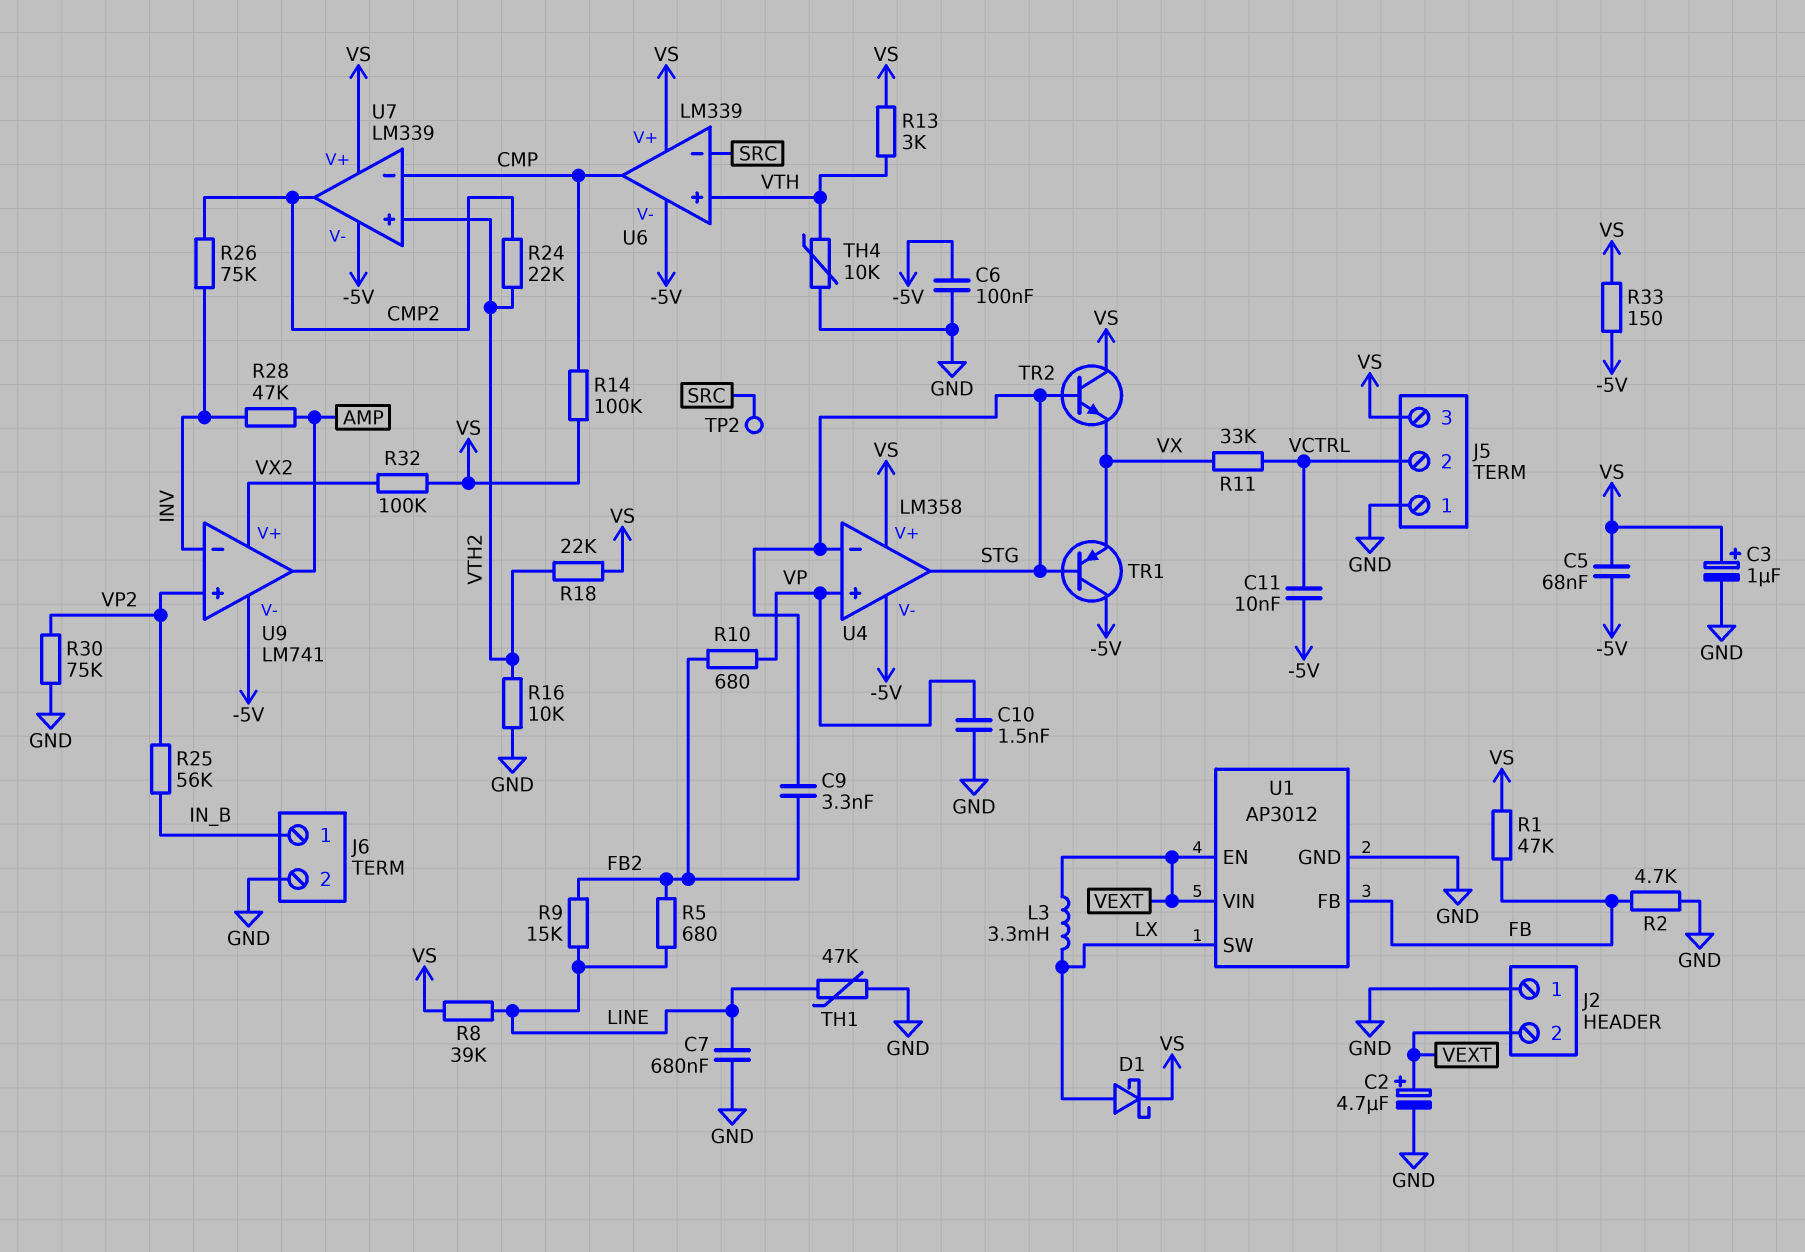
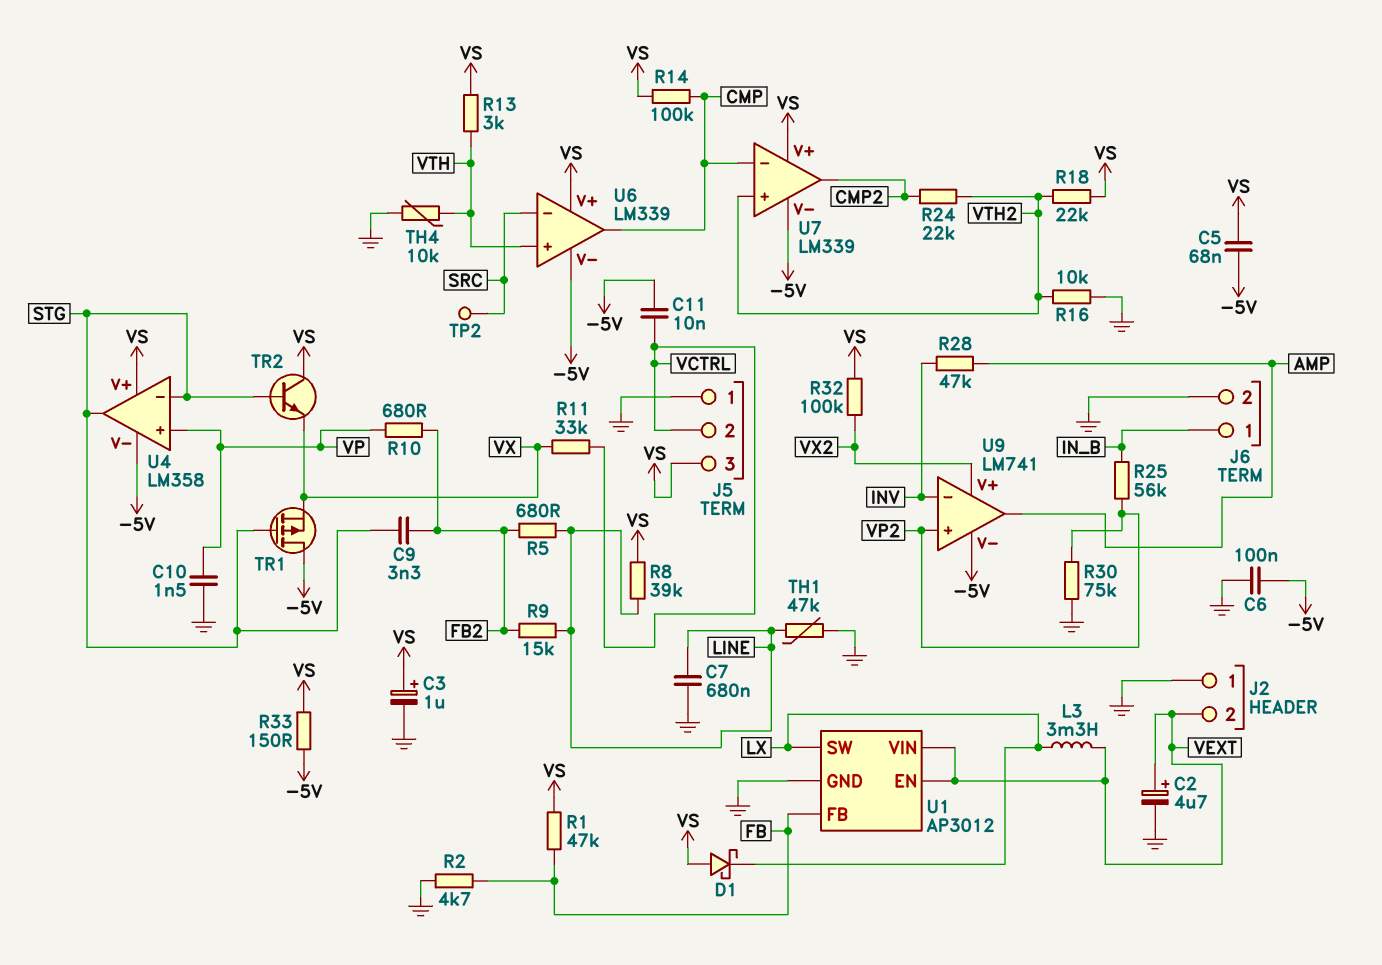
D1: schottky (A LX, K VS) -> schottky (A VS, K LX)
R26: 75k (CMP2, INV) -> none
TR1: PNP (B STG, C -5V, E VX) -> PMOS (G STG, D -5V, S VX)

